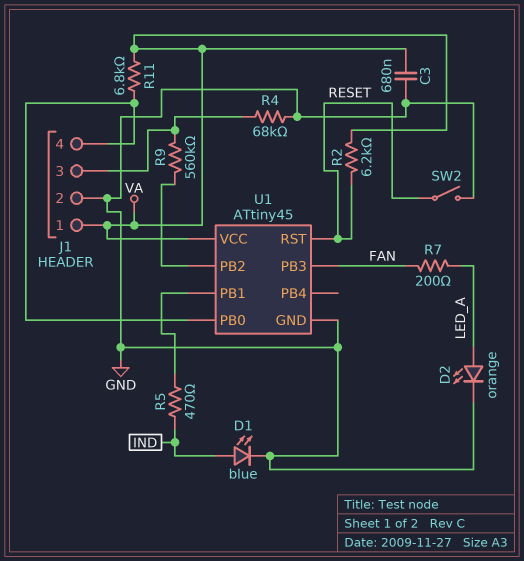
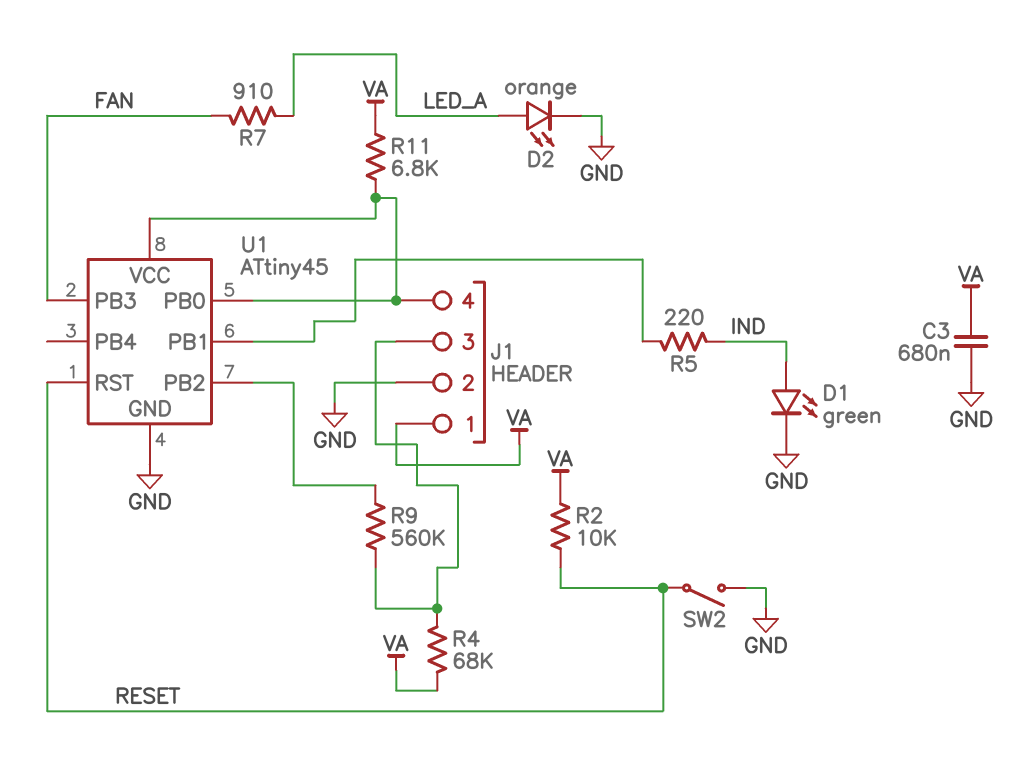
D1: LED blue (A IND, K GND) -> LED green (A IND, K GND)
R2: 6.2k (RESET, VA) -> 10k (RESET, VA)
R4: 68k (GND, J1/3) -> 68k (J1/3, VA)
R5: 470 (IND, U1/PB1) -> 220 (IND, U1/PB1)
R7: 200 (FAN, LED_A) -> 910 (FAN, LED_A)
U1 pin VCC: VA -> J1/4

